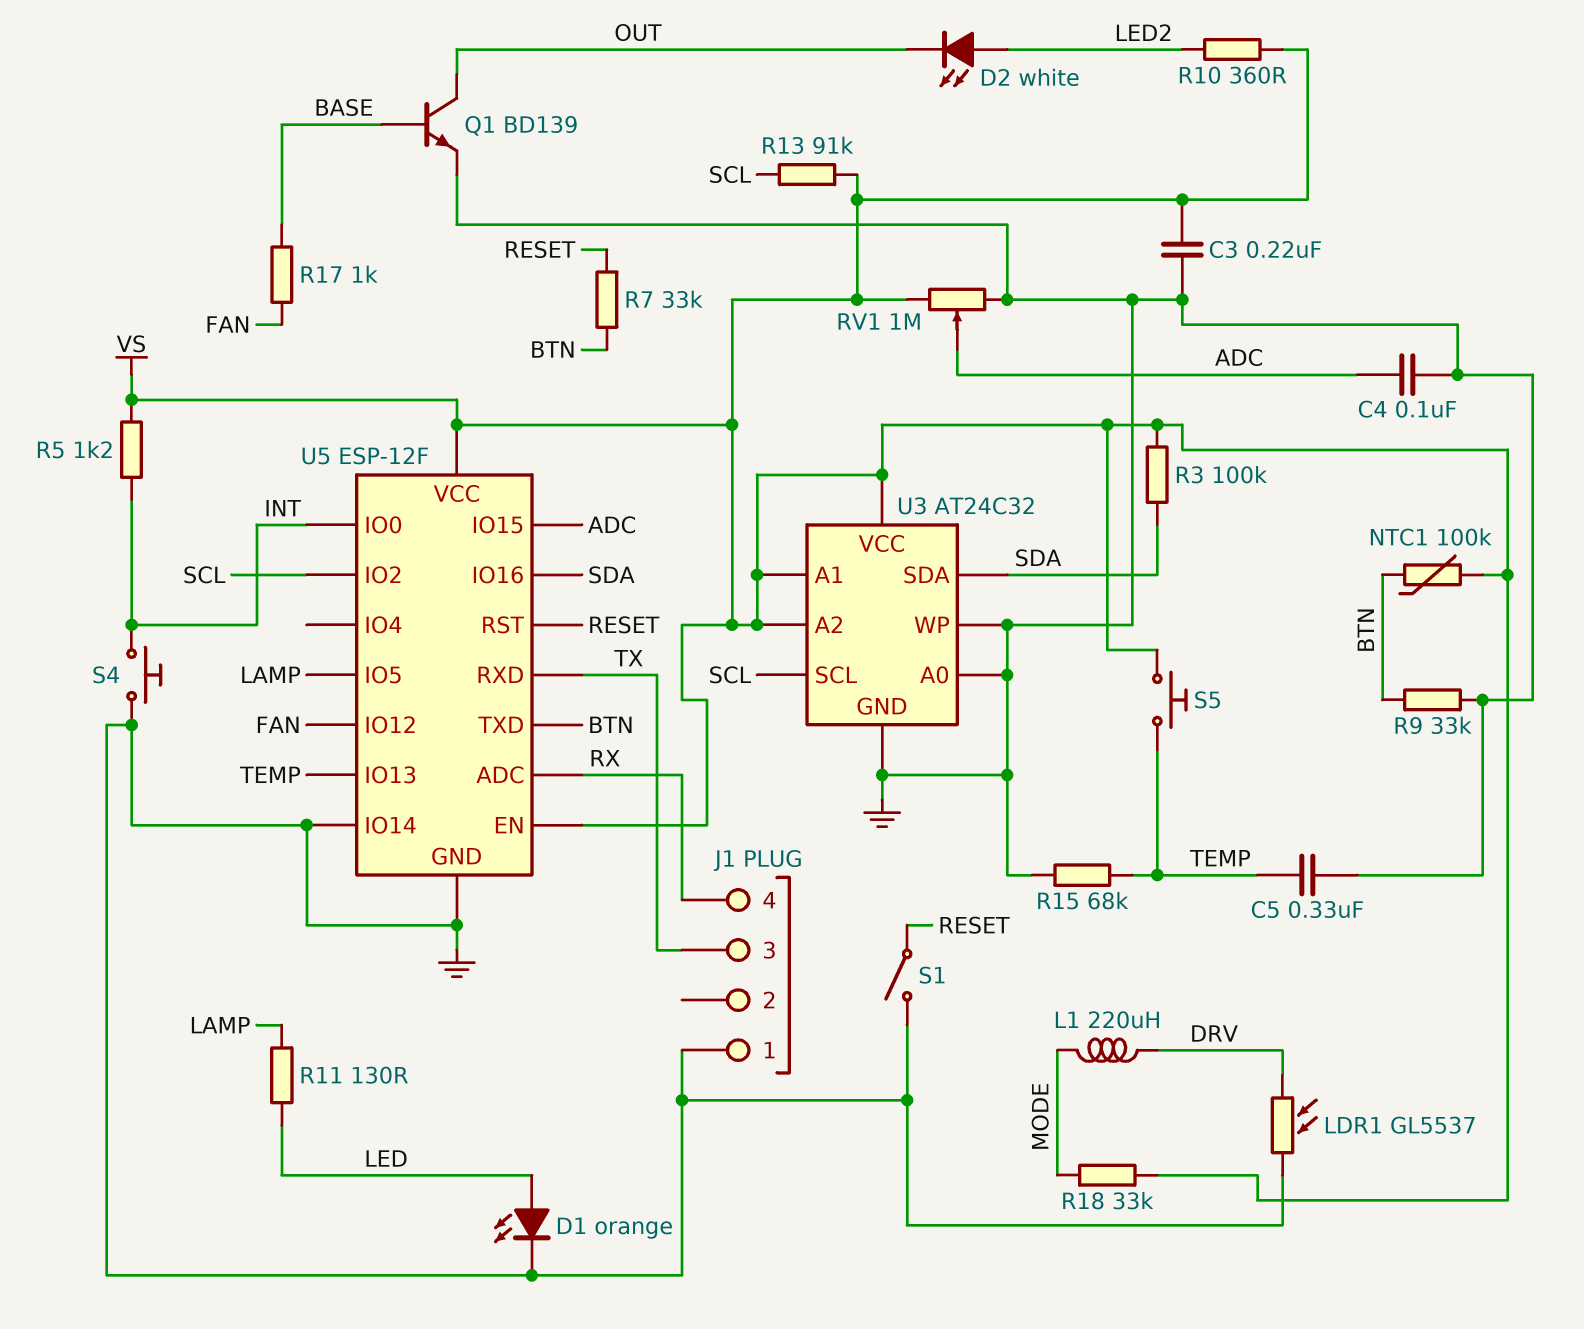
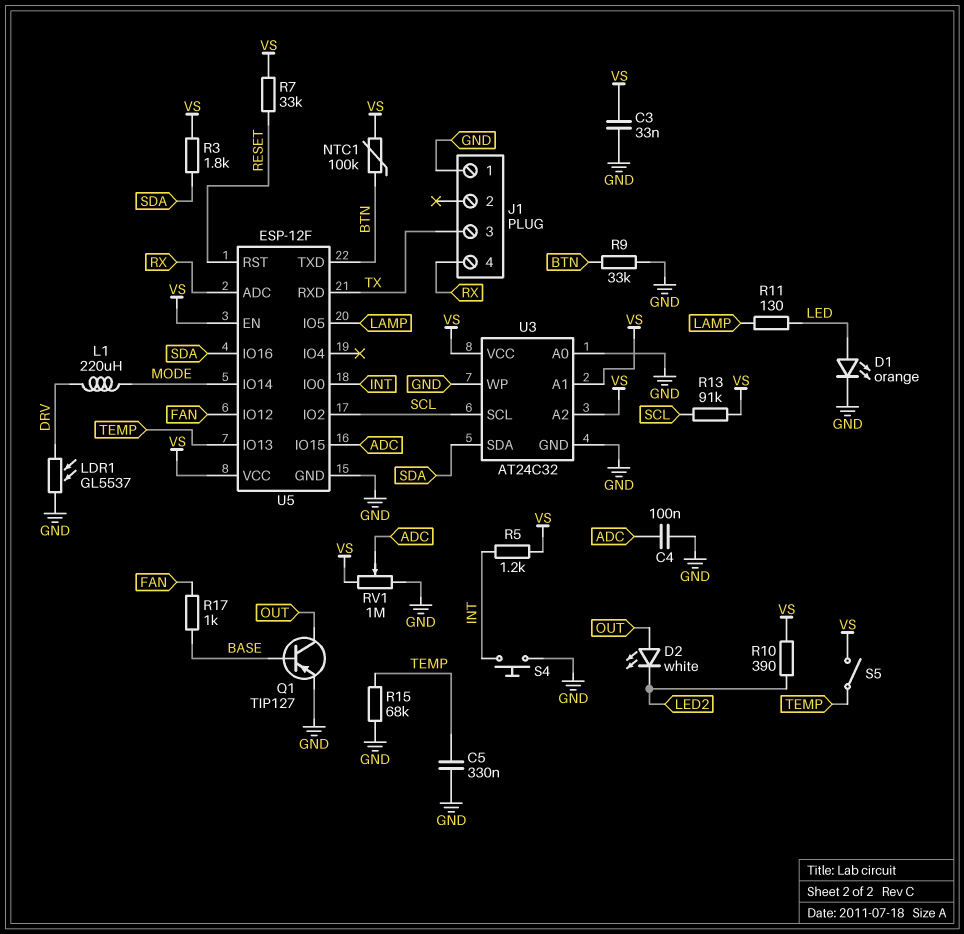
C3: 220nF (GND, VS) -> 33nF (GND, VS)
D2: LED white (A LED2, K OUT) -> LED white (A OUT, K LED2)
Q1: NPN BD139 (B BASE, C OUT, E GND) -> PNP TIP127 (B BASE, C OUT, E GND)
R3: 100k (SDA, VS) -> 1.8k (SDA, VS)
R7: 33k (BTN, RESET) -> 33k (RESET, VS)
R10: 360 (LED2, VS) -> 390 (LED2, VS)
R18: 33k (MODE, VS) -> none
S1: switch (GND, RESET) -> none
S5: button (TEMP, VS) -> switch (TEMP, VS)
U5 pin IO14: GND -> MODE

